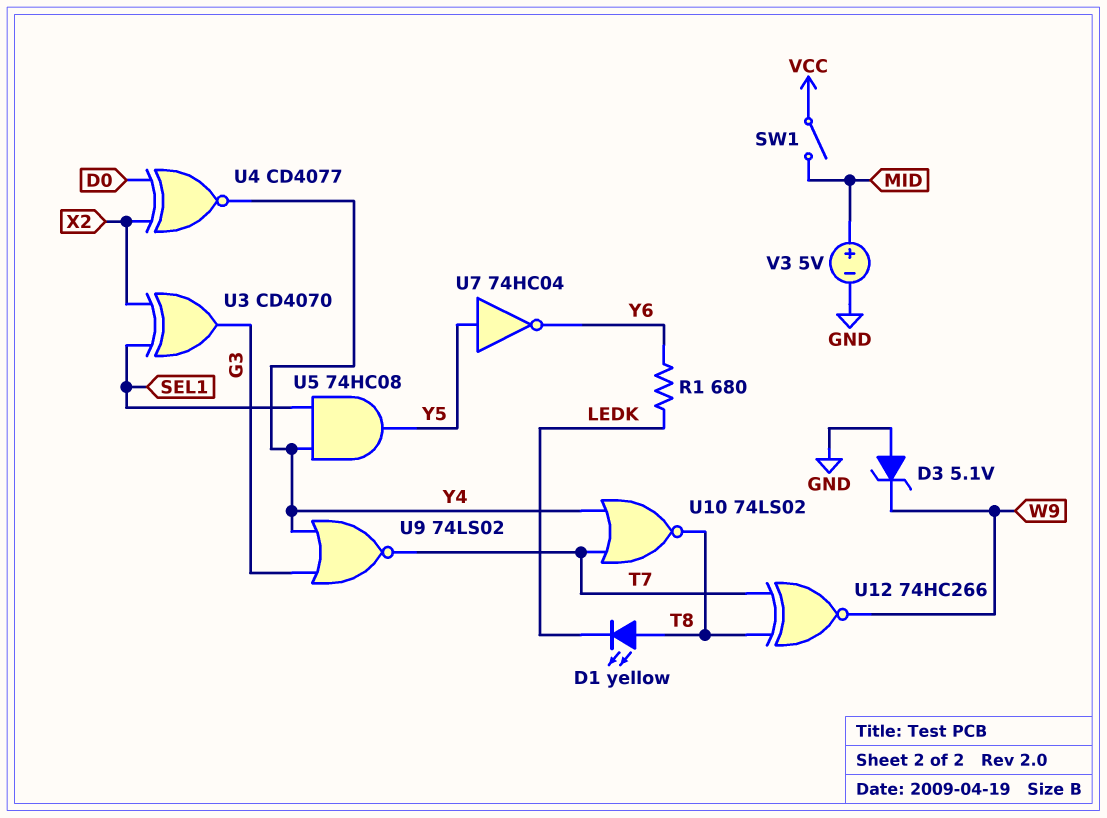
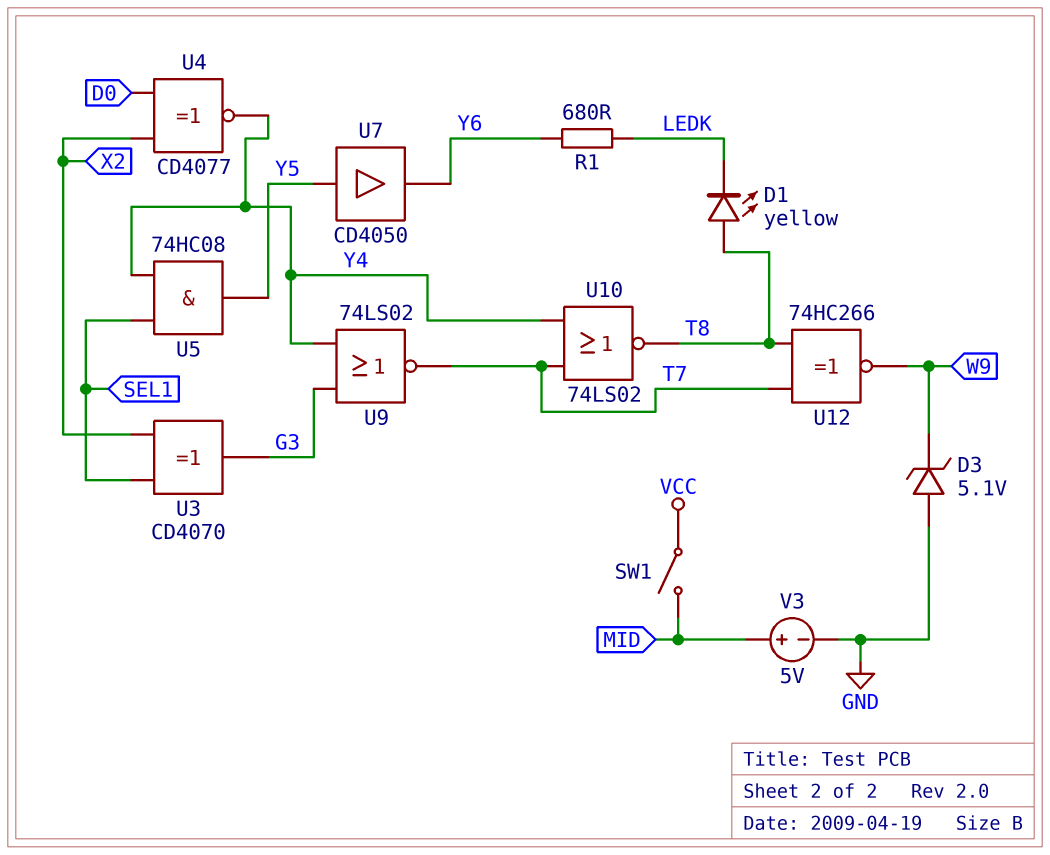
U7: NOT 74HC04 (in Y5, out Y6) -> buffer CD4050 (in Y5, out Y6)

